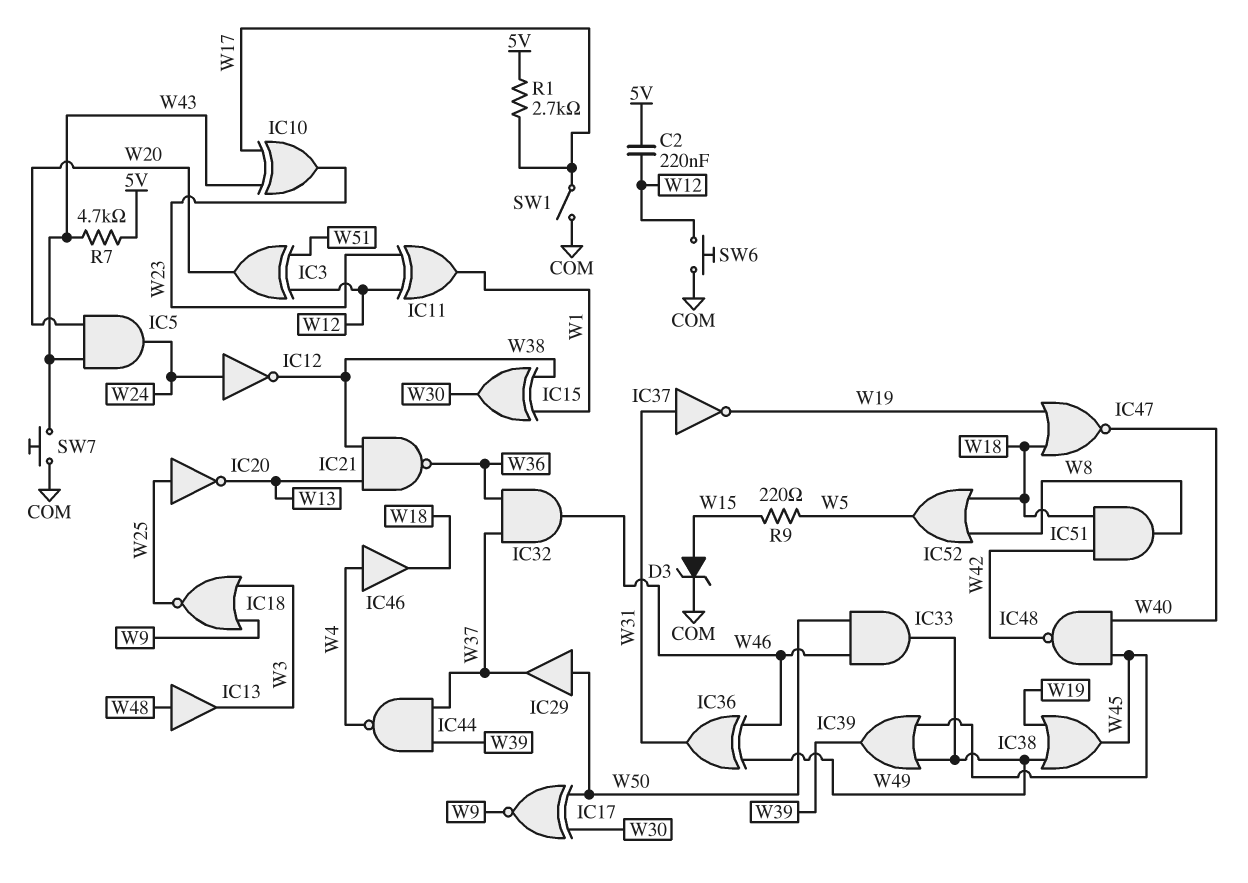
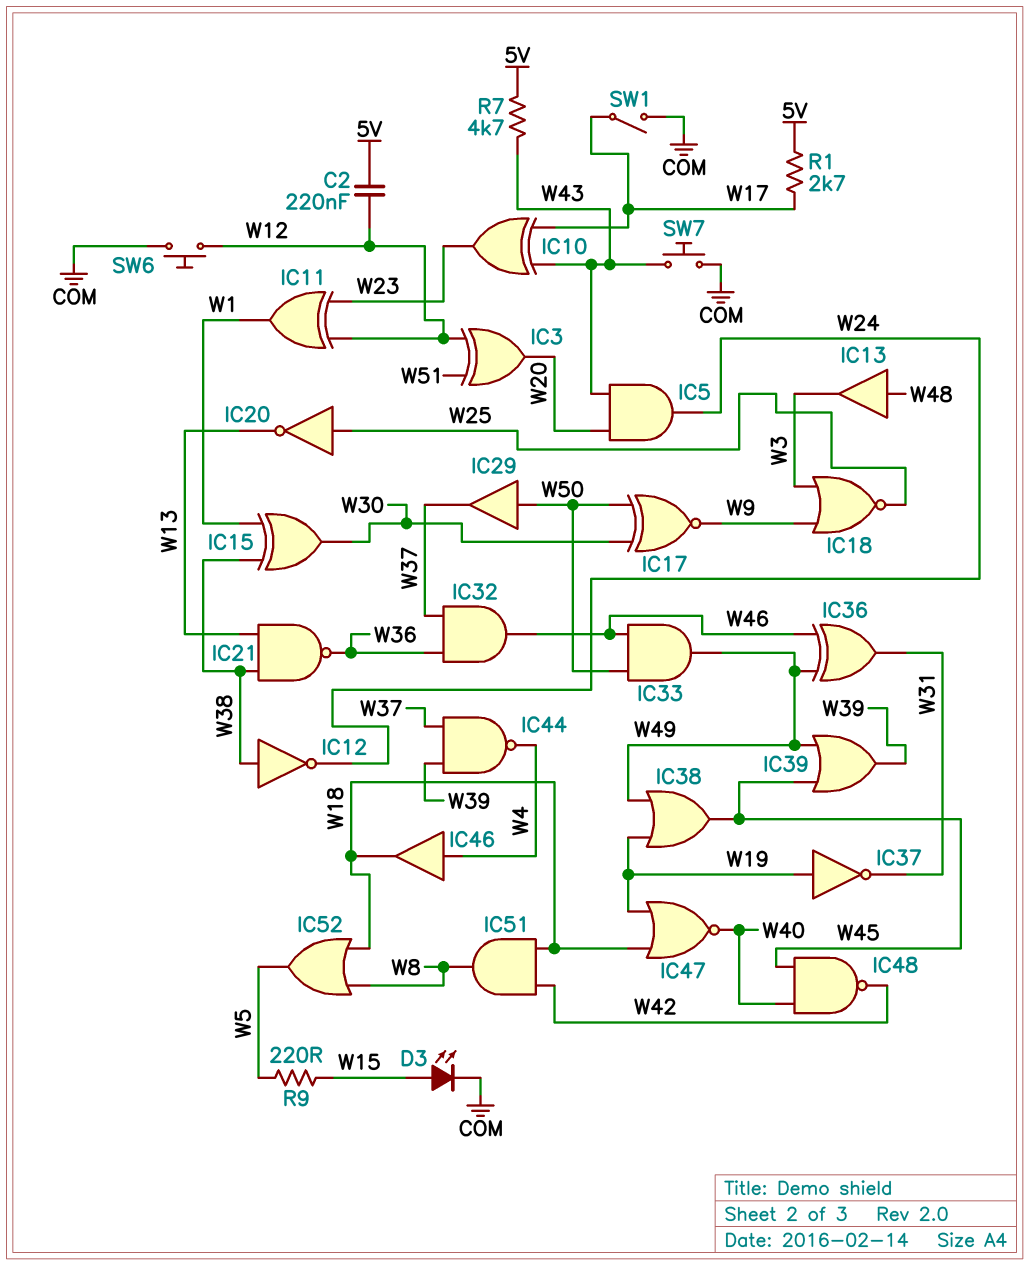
D3: zener (A W15, K COM) -> LED (A W15, K COM)
IC12: NOT (in W24, out W38) -> NOT (in W38, out W24)
IC37: NOT (in W31, out W19) -> NOT (in W19, out W31)

